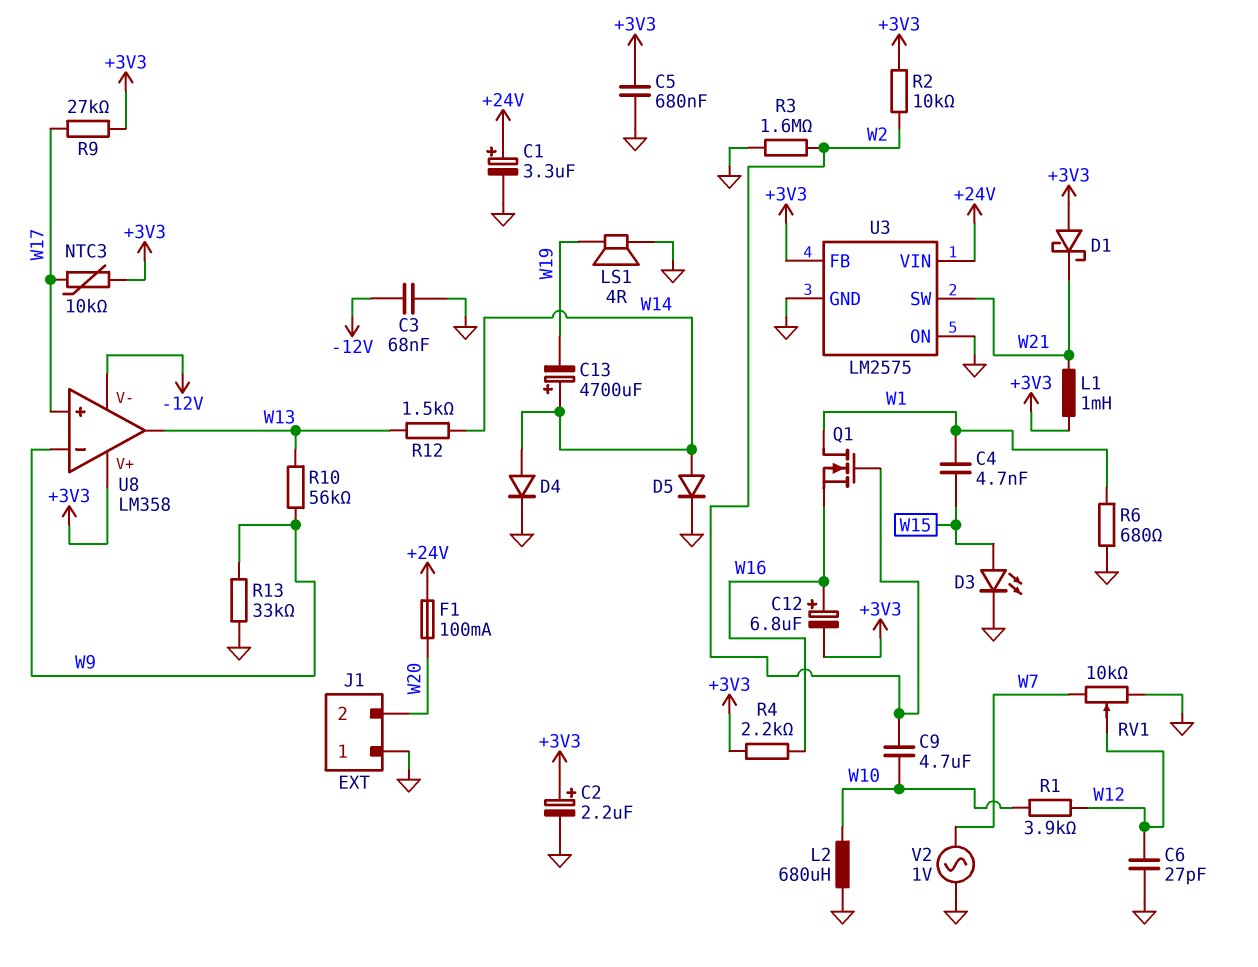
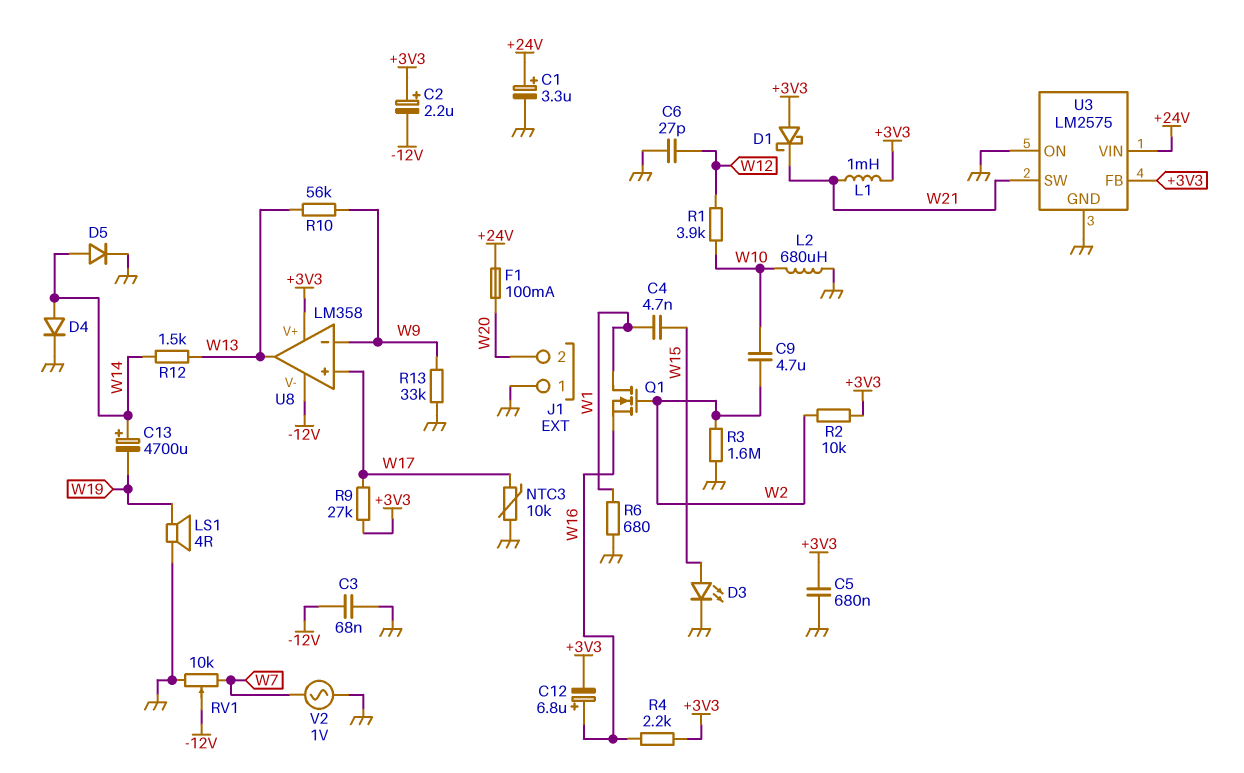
C2: 2.2uF (plus +3V3, minus GND) -> 2.2uF (plus +3V3, minus -12V)
NTC3: 10k (+3V3, W17) -> 10k (GND, W17)
RV1: 10k (GND, W7, wiper W12) -> 10k (GND, W7, wiper -12V)

